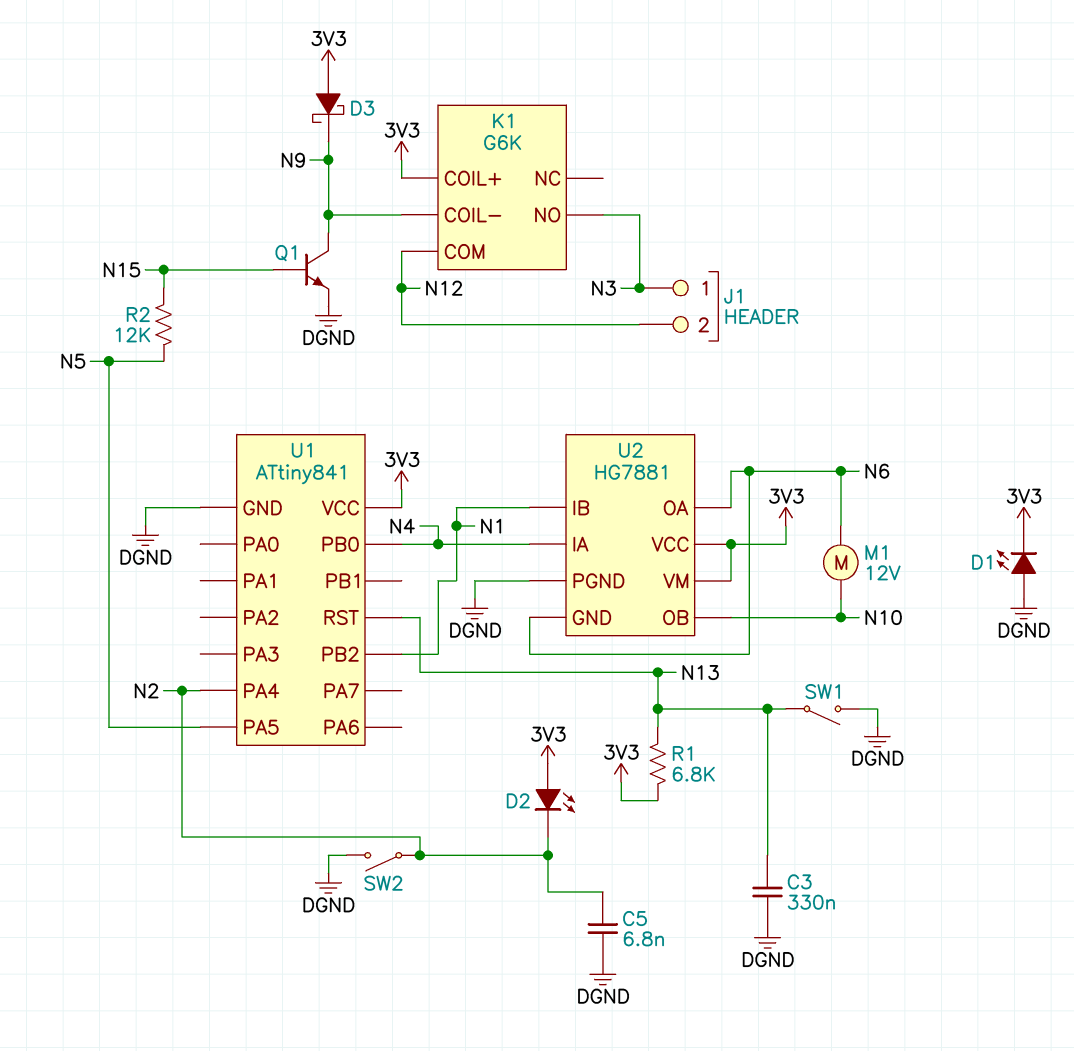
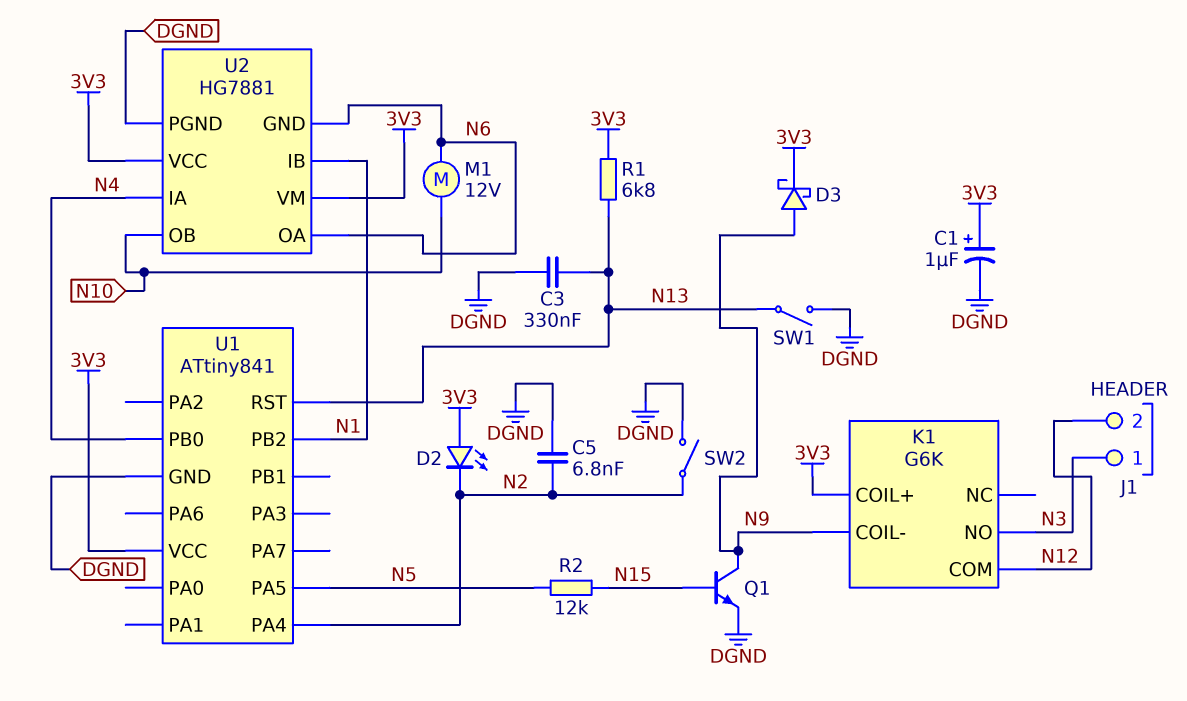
C1: none -> 1uF (plus 3V3, minus DGND)
D1: LED (A DGND, K 3V3) -> none
D3: schottky (A 3V3, K N9) -> schottky (A N9, K 3V3)

